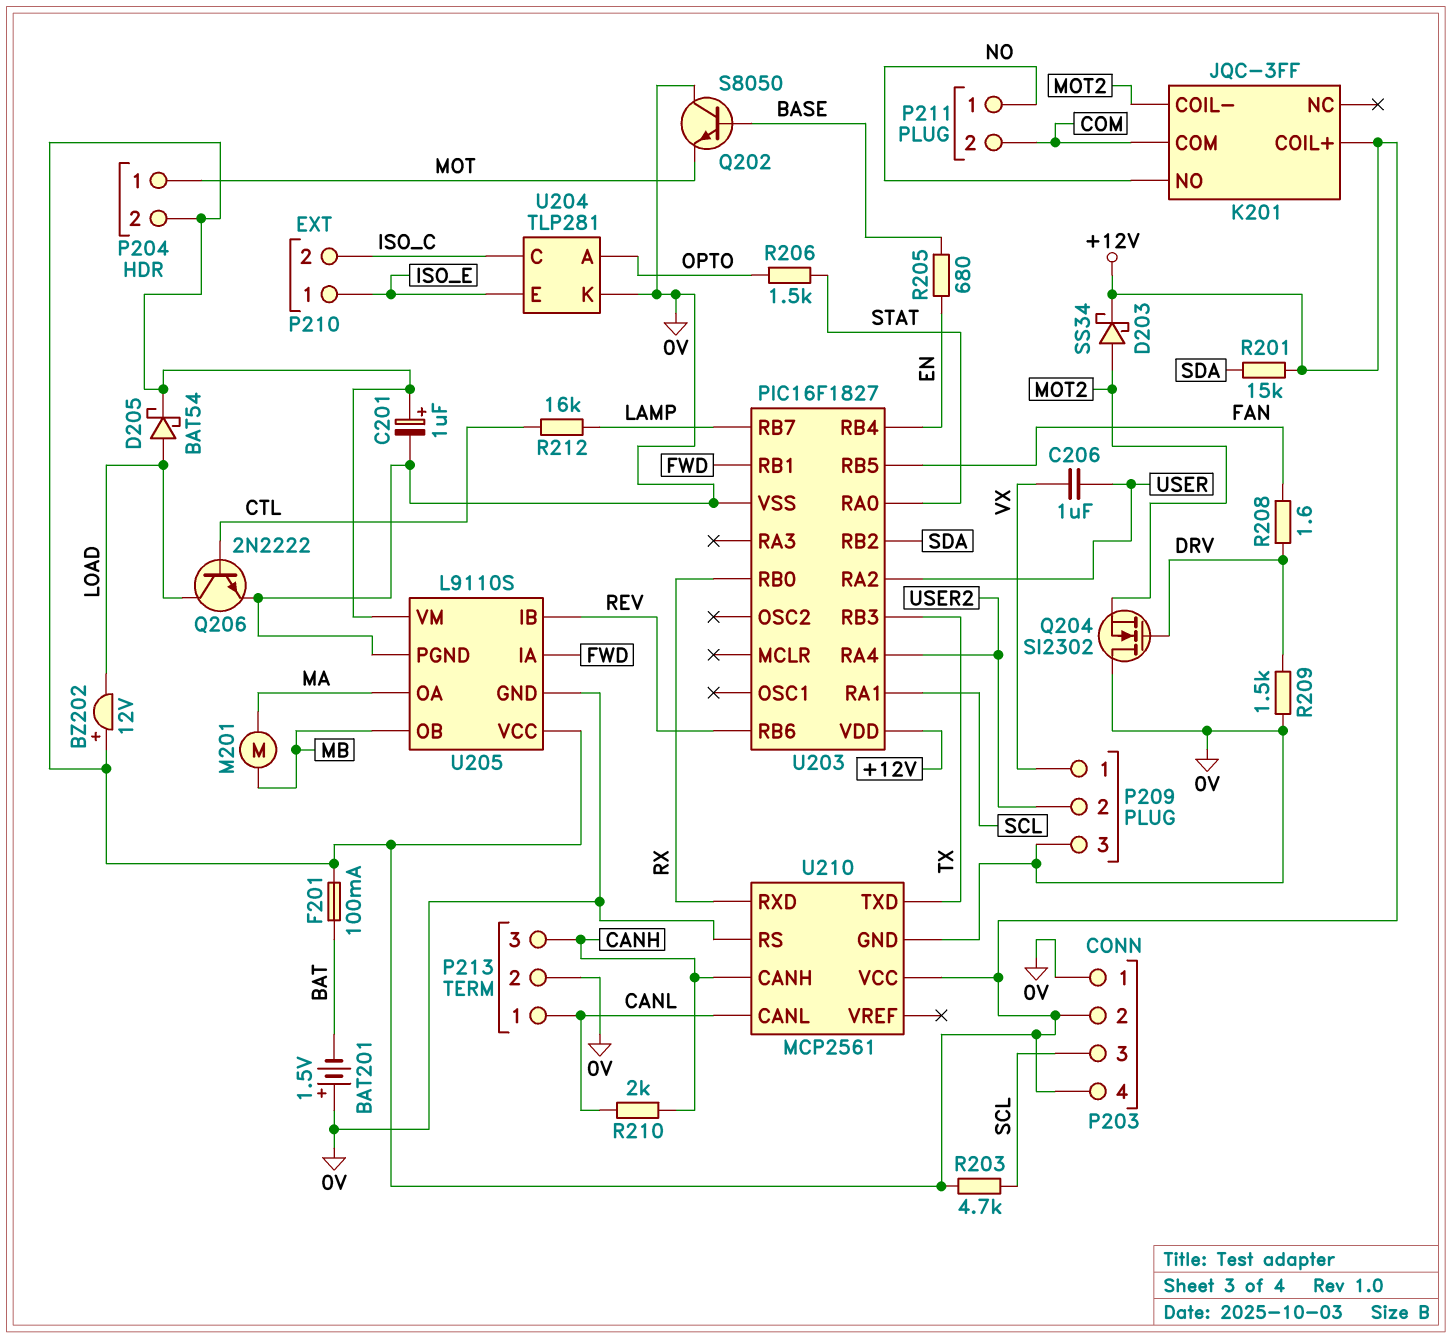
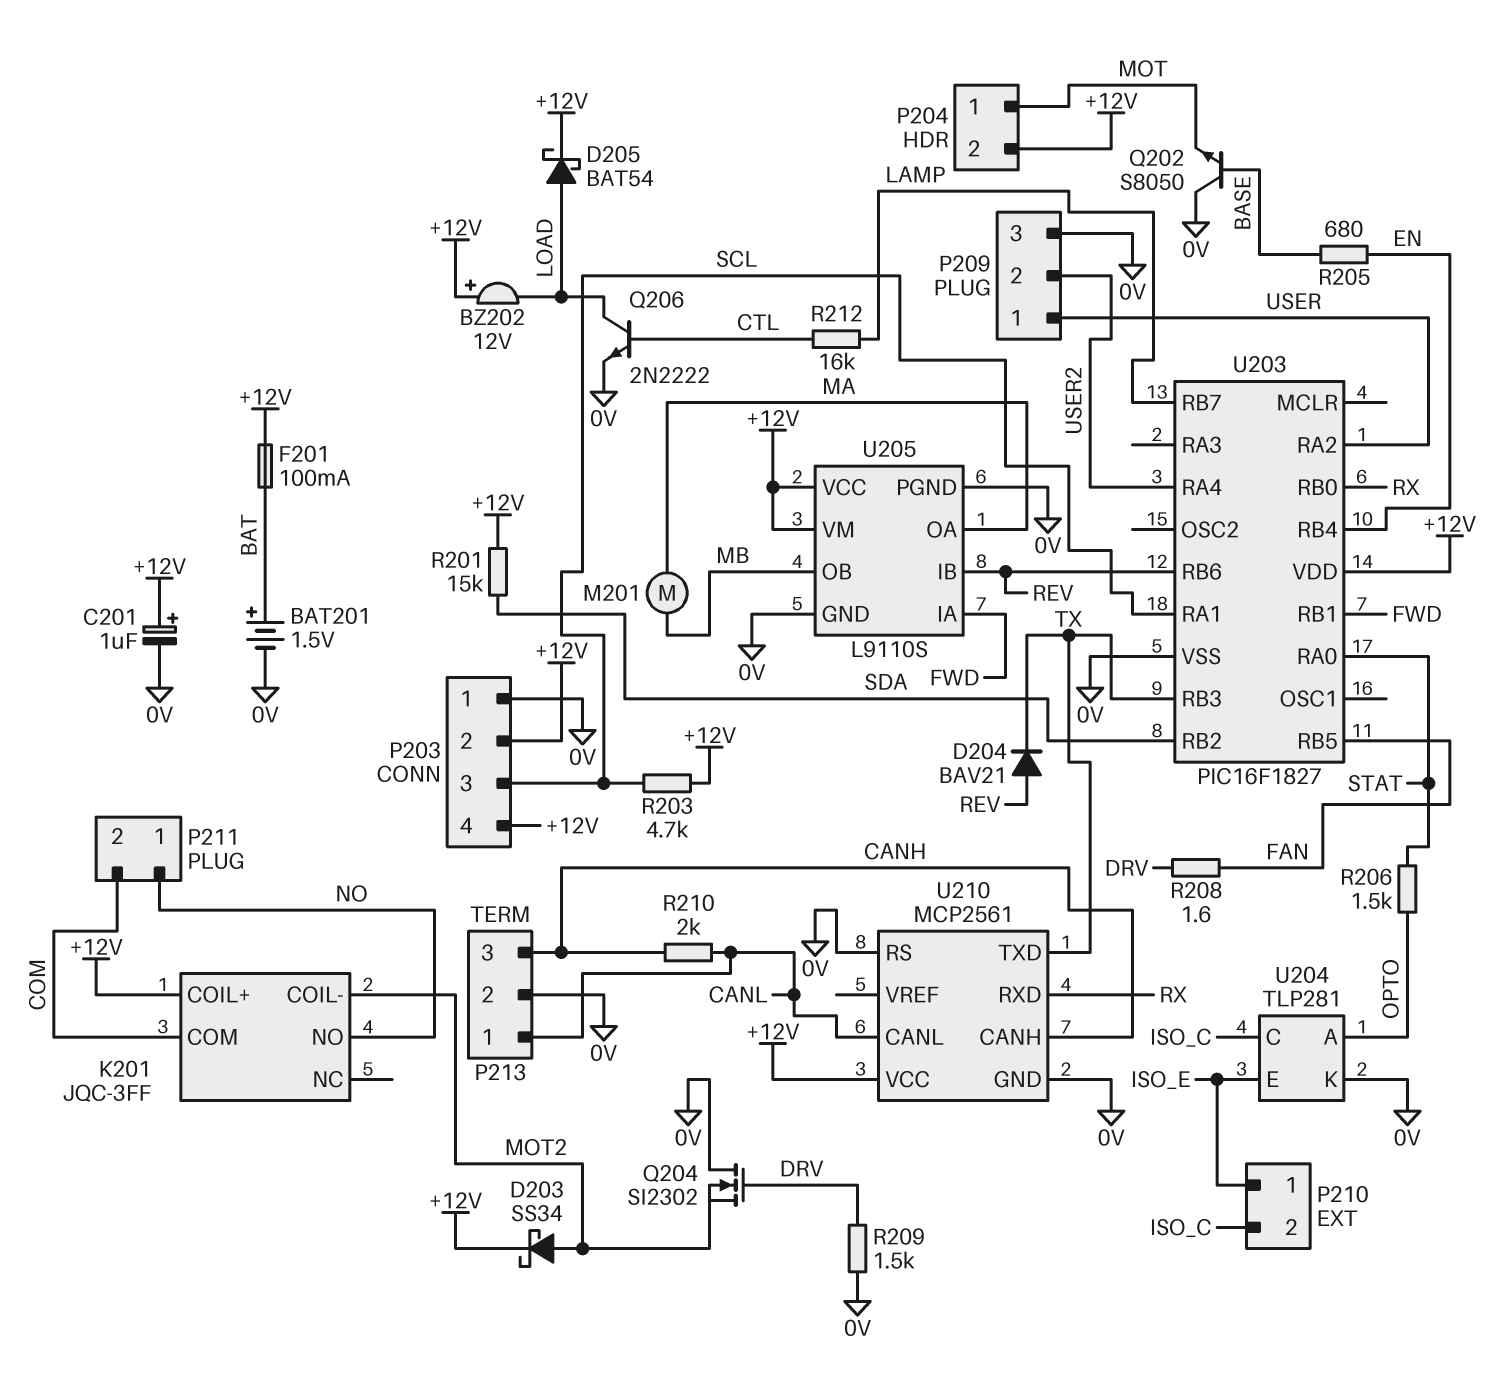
BAT201: 1.5V (plus 0V, minus BAT) -> 1.5V (plus BAT, minus 0V)
C206: 1uF (USER, VX) -> none
D204: none -> diode BAV21 (A REV, K TX)
P209 pin 1: VX -> USER

